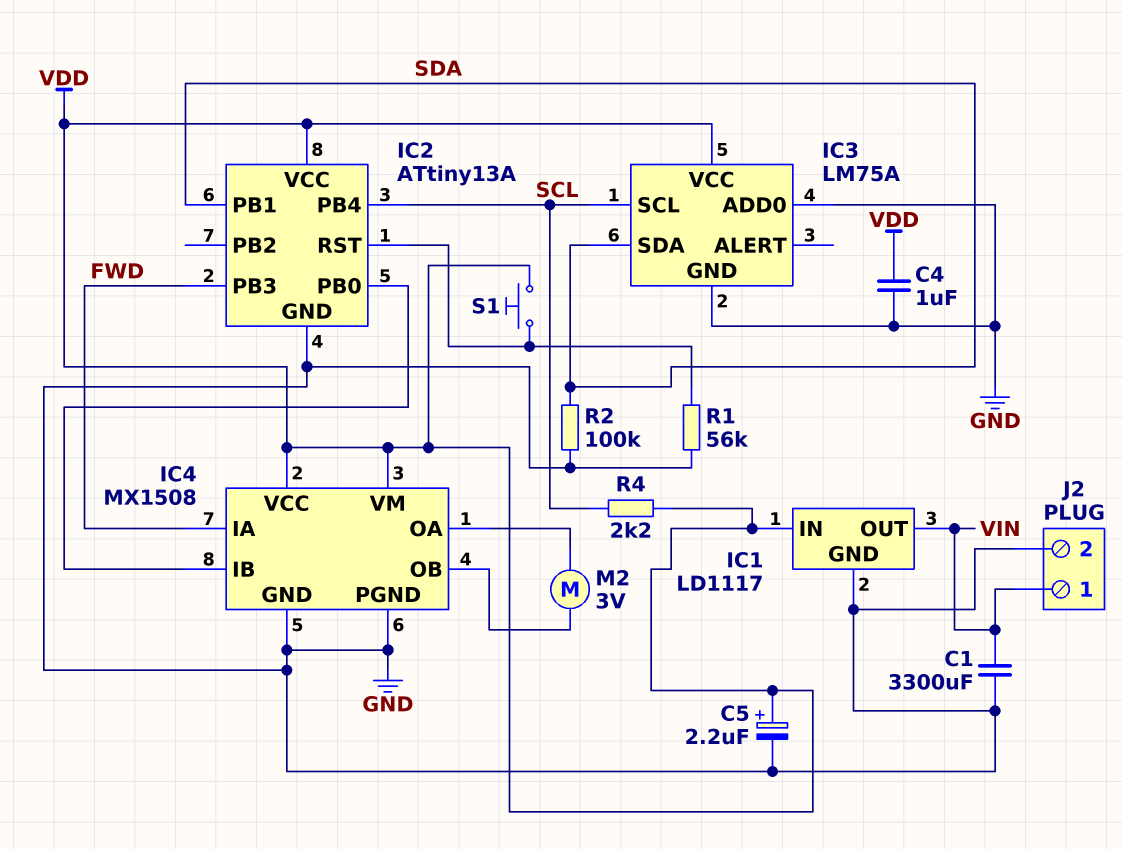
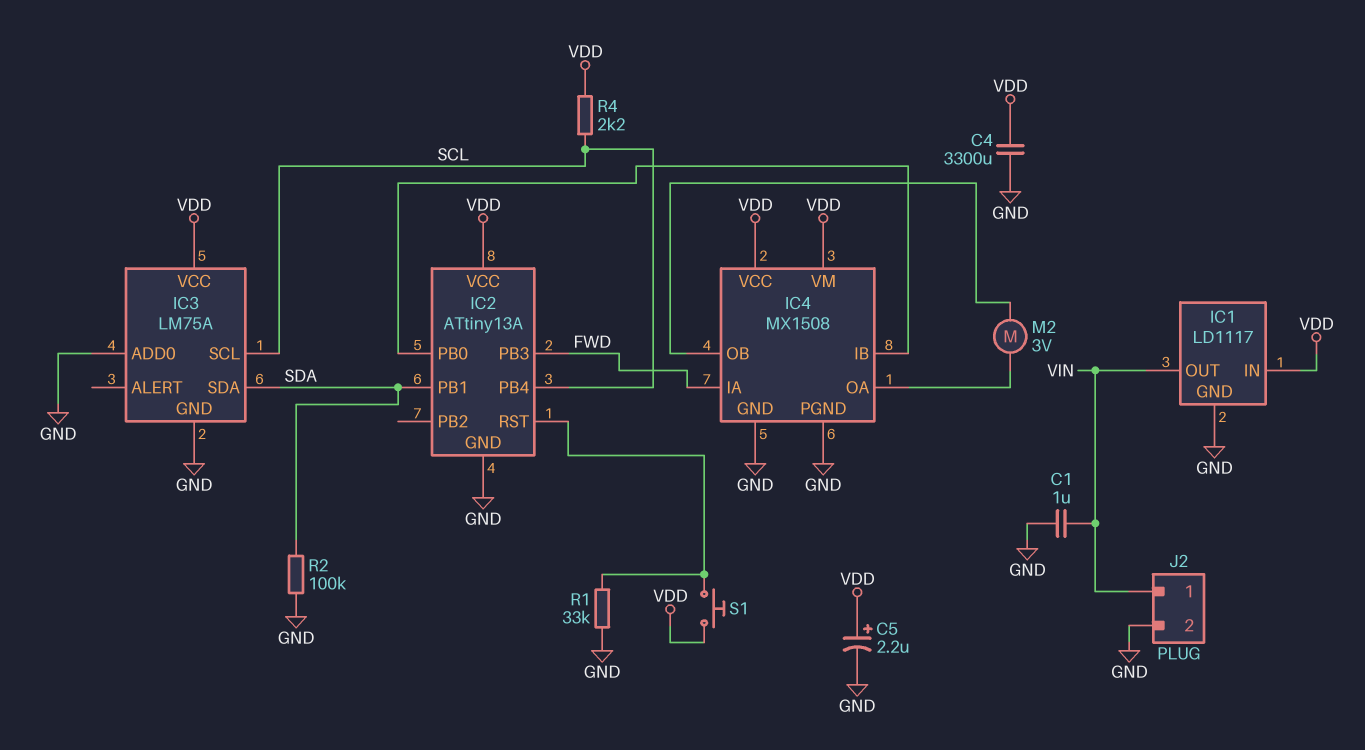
C1: 3300uF (GND, VIN) -> 1uF (GND, VIN)
C4: 1uF (GND, VDD) -> 3300uF (GND, VDD)
R1: 56k (GND, IC2/RST) -> 33k (GND, IC2/RST)

